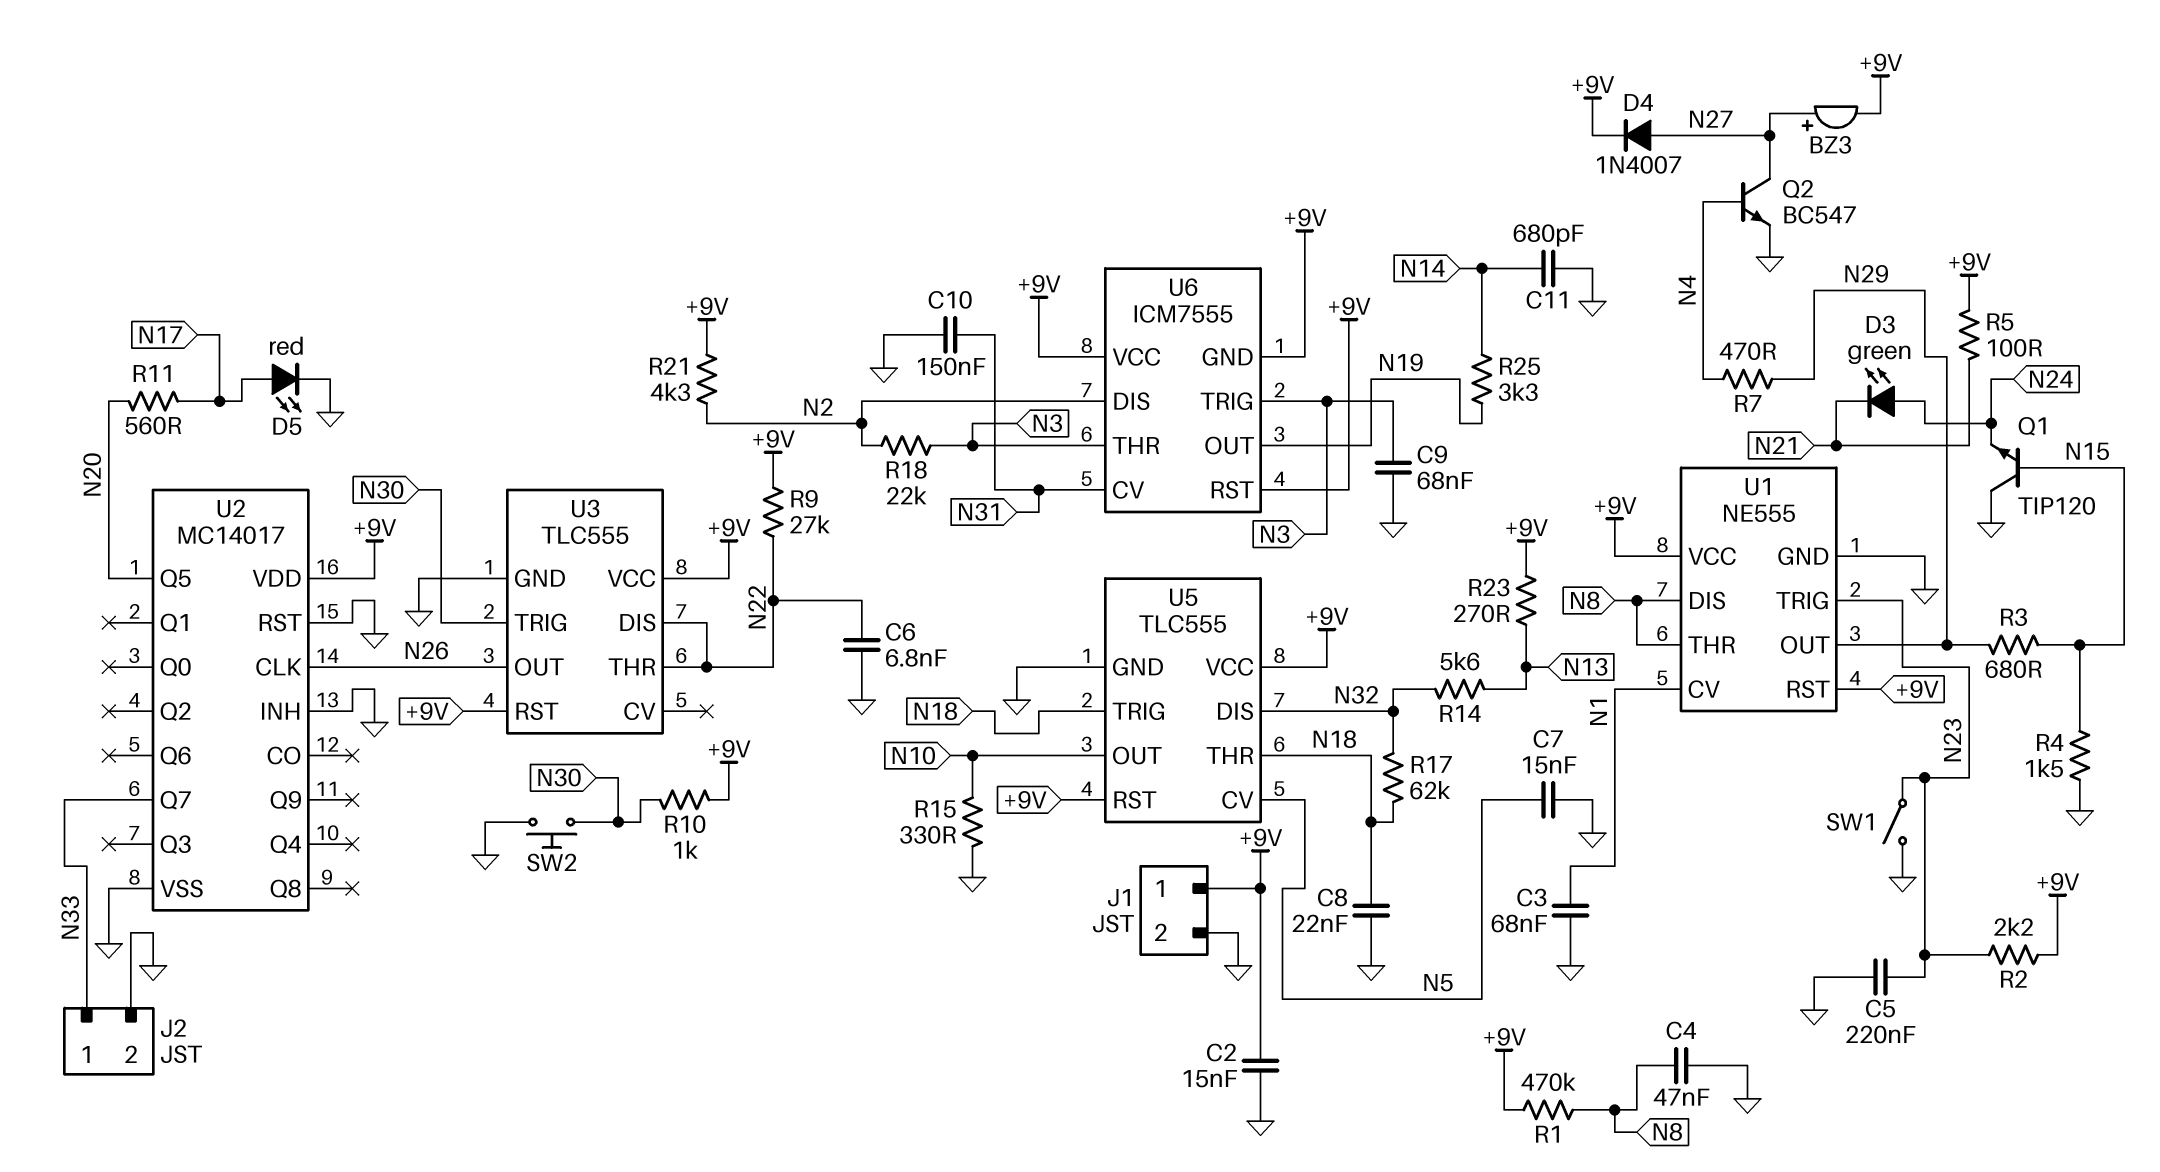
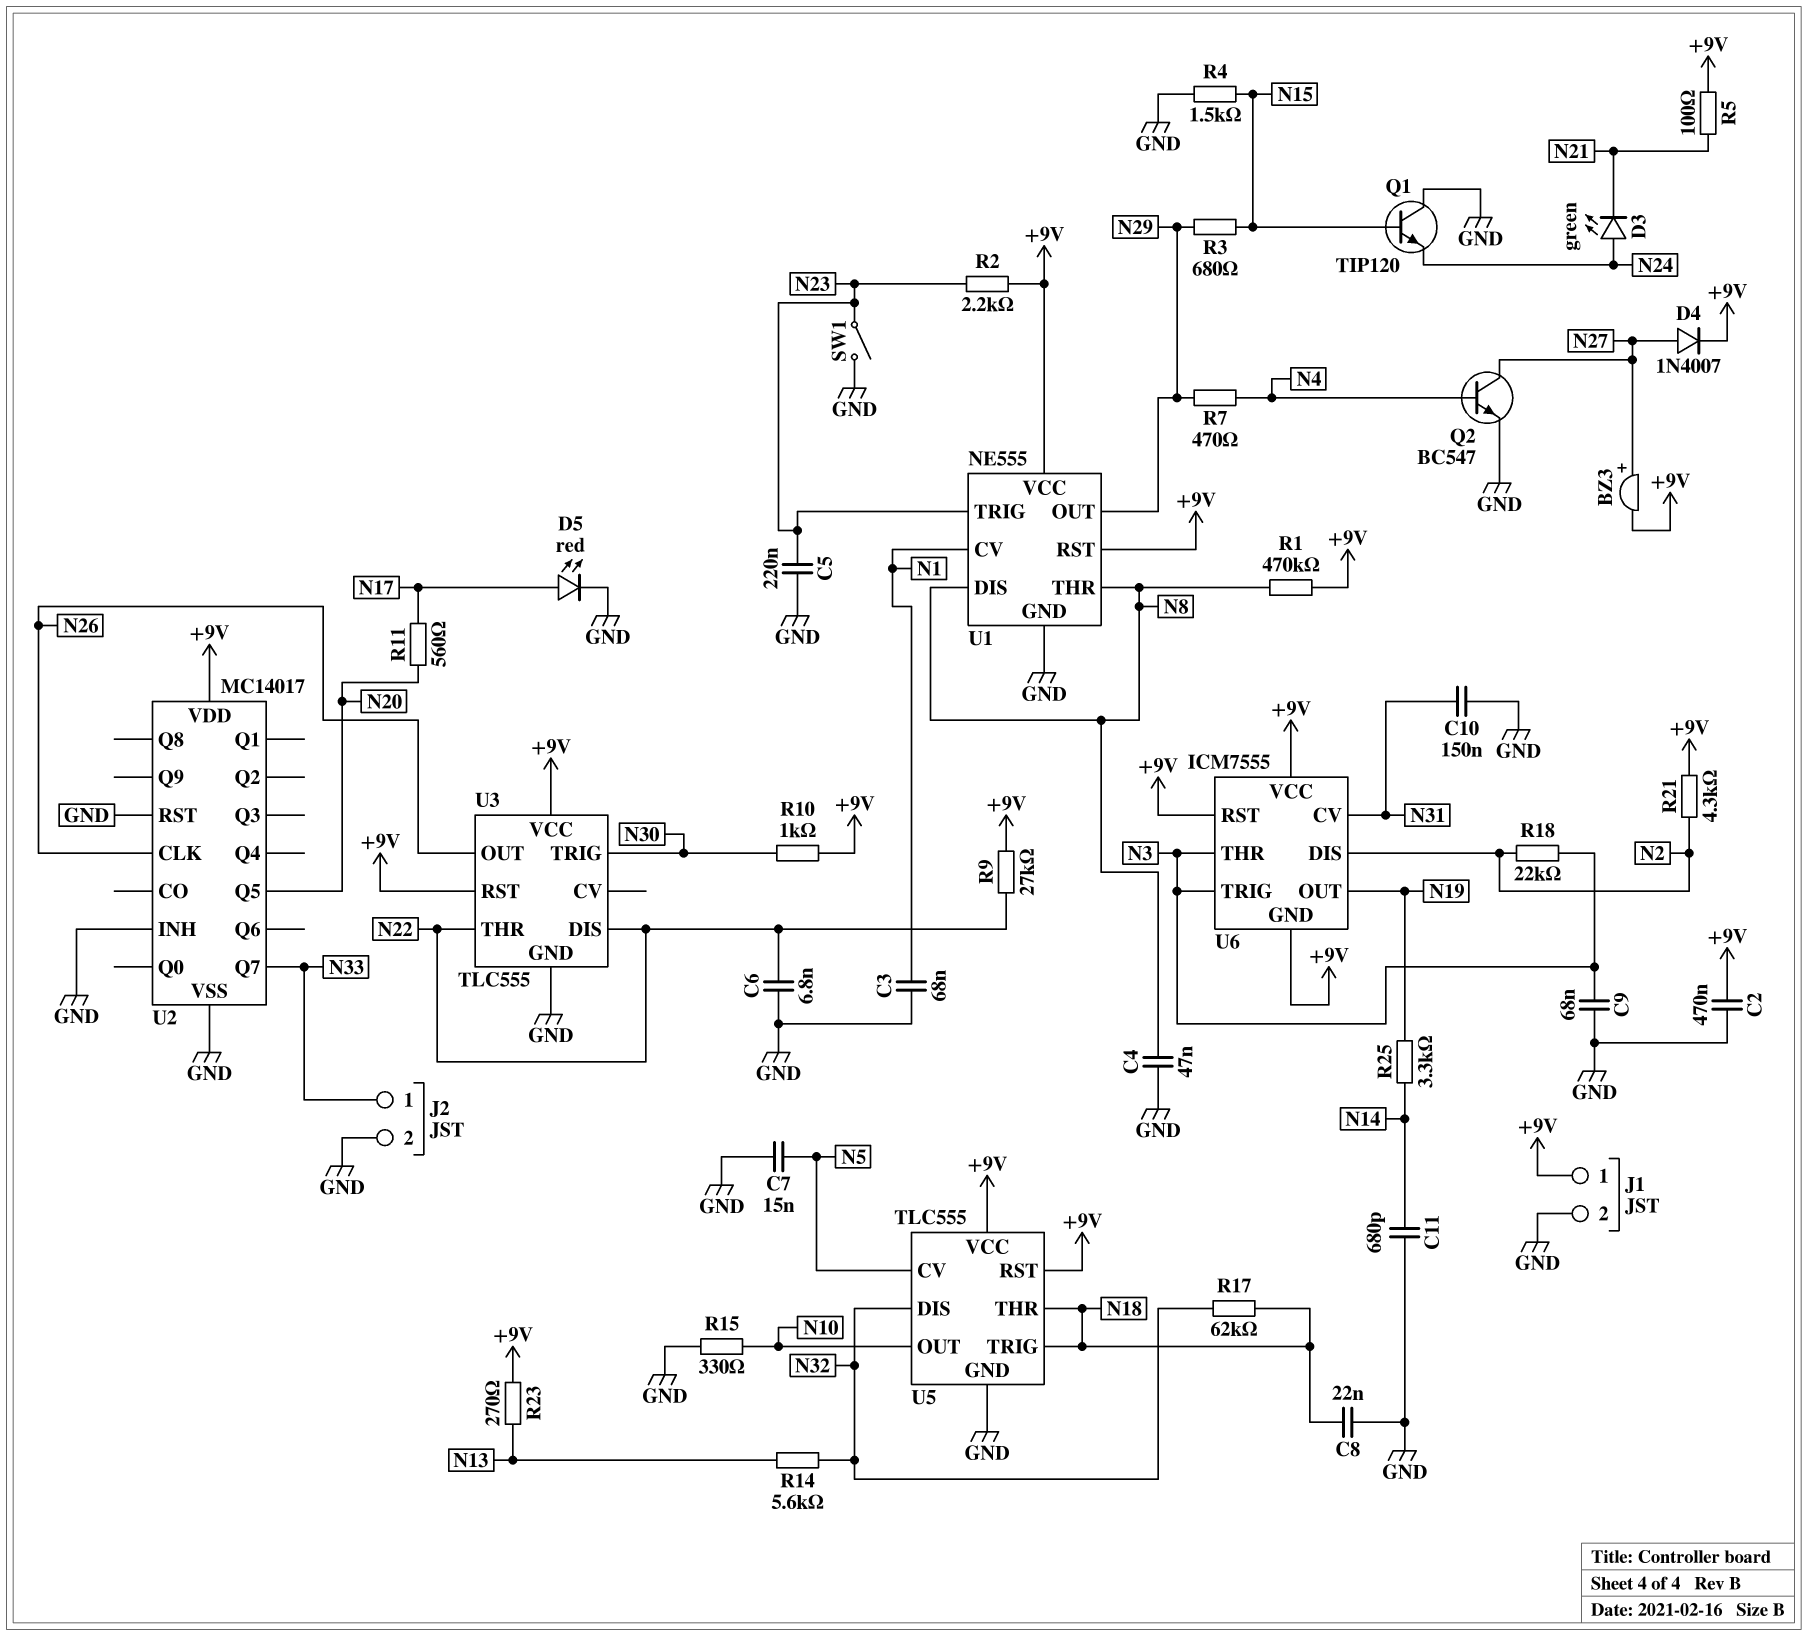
C2: 15nF (+9V, GND) -> 470nF (+9V, GND)
SW2: button (GND, N30) -> none

